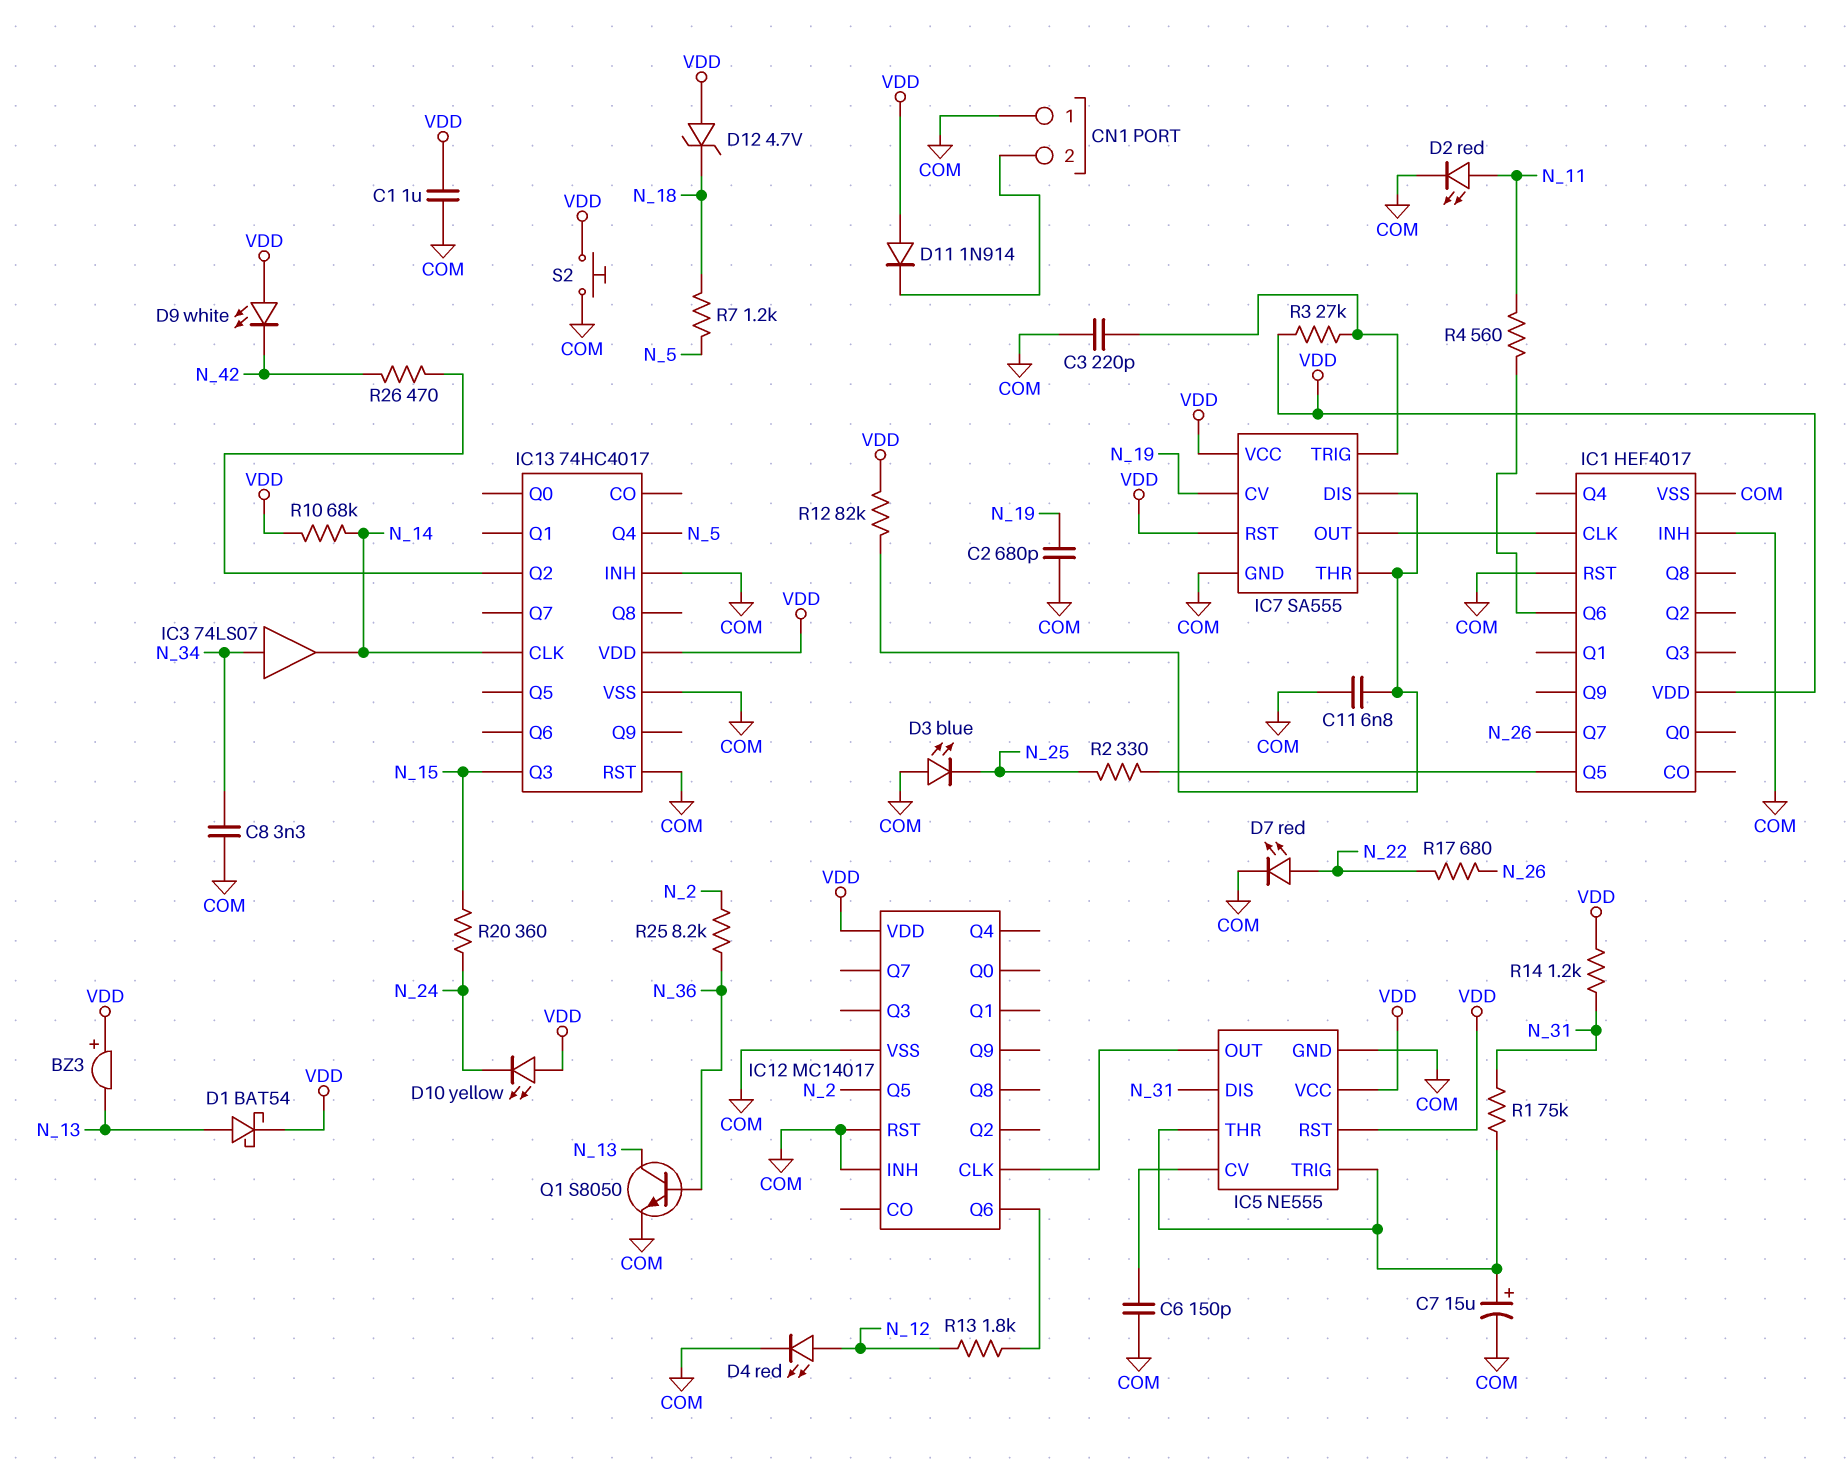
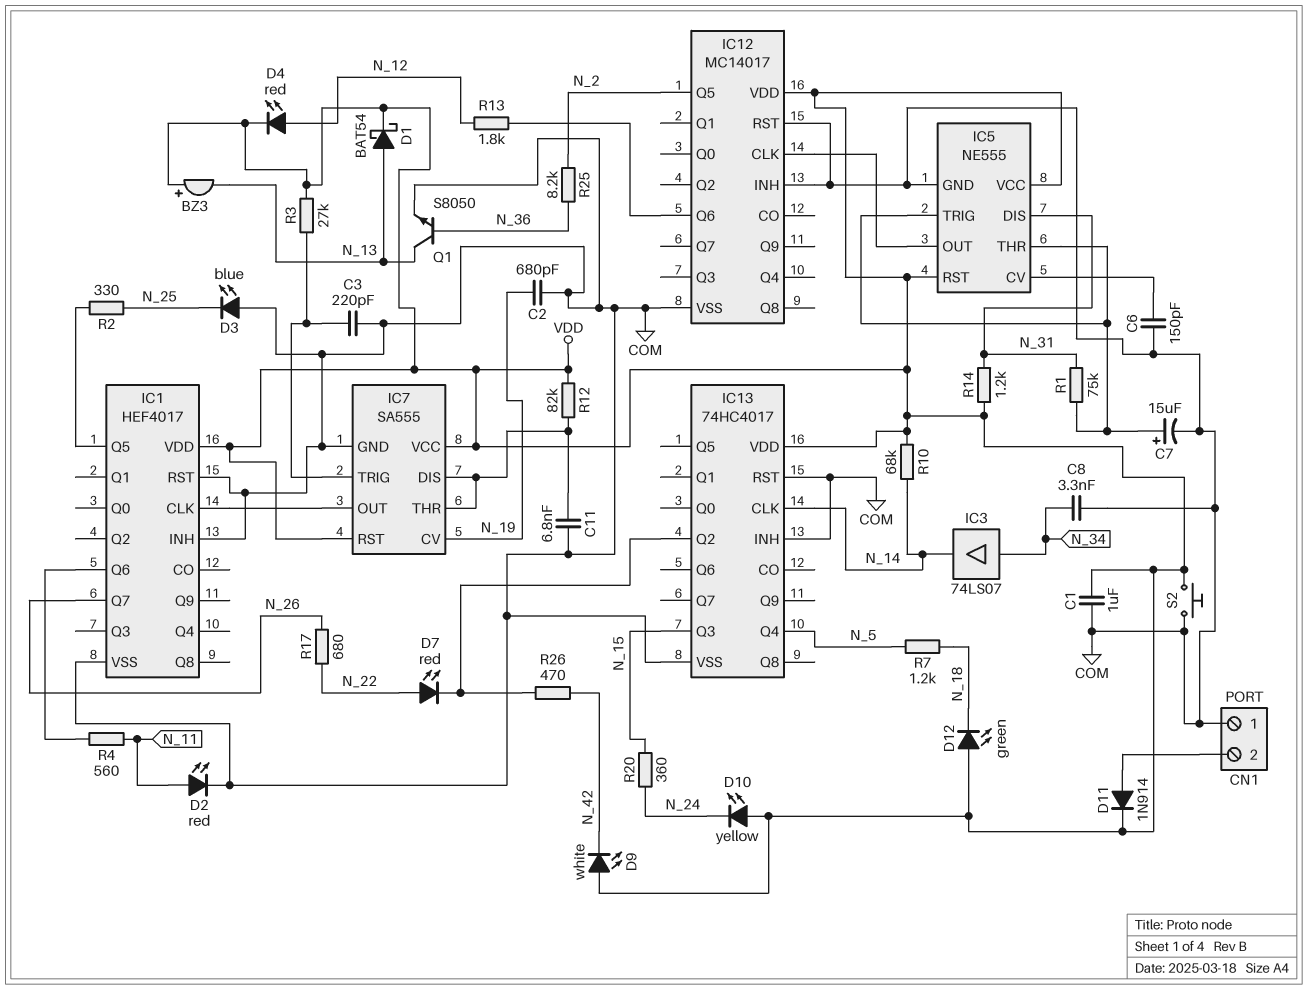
D4: LED red (A N_12, K COM) -> LED red (A N_12, K VDD)
D7: LED red (A N_22, K COM) -> LED red (A N_22, K IC13/Q2)
D11: diode 1N914 (A VDD, K CN1/2) -> diode 1N914 (A CN1/2, K VDD)
D12: zener 4.7V (A VDD, K N_18) -> LED green (A VDD, K N_18)

